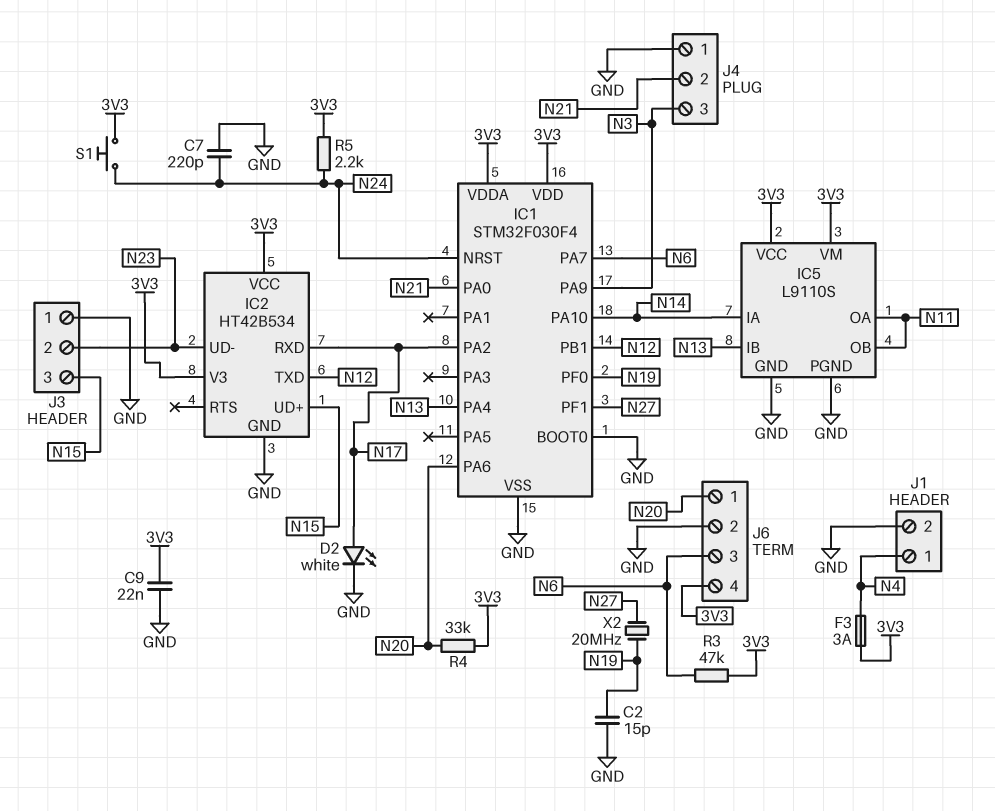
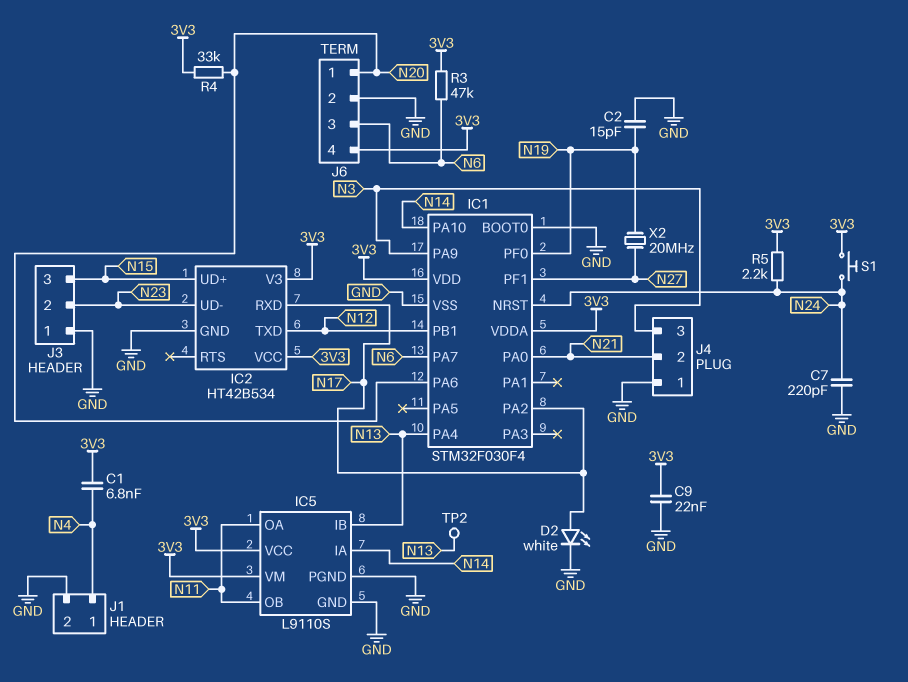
C1: none -> 6.8nF (3V3, N4)
F3: 3A (3V3, N4) -> none
TP2: none -> test point (N13)

